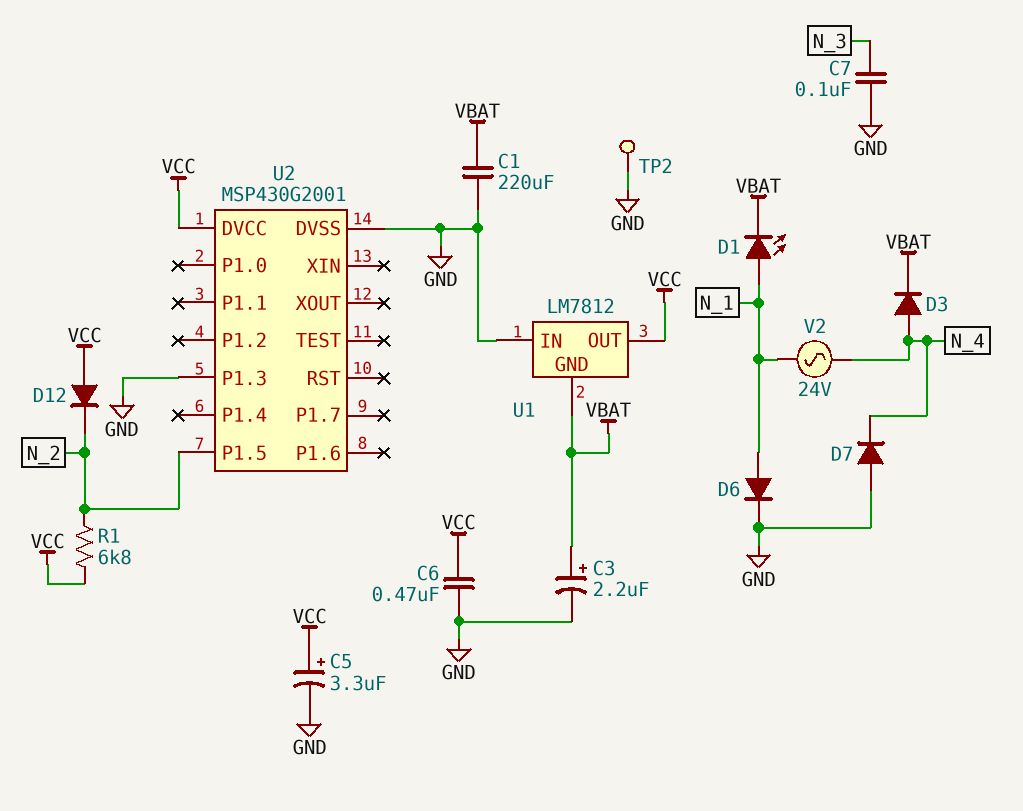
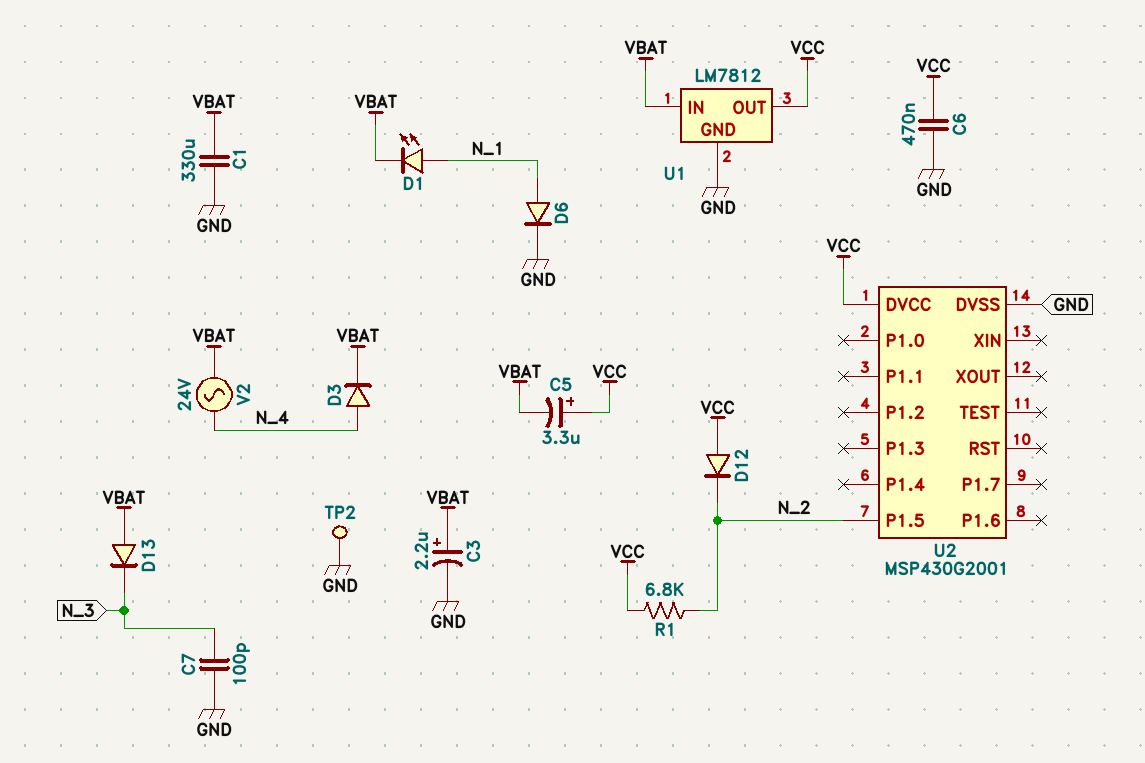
C1: 220uF (GND, VBAT) -> 330uF (GND, VBAT)
C5: 3.3uF (plus VCC, minus GND) -> 3.3uF (plus VCC, minus VBAT)
C7: 100nF (GND, N_3) -> 100pF (GND, N_3)
D7: diode (A GND, K N_4) -> none
D13: none -> diode (A VBAT, K N_3)
U1 pin GND: VBAT -> GND
U1 pin IN: GND -> VBAT
U2 pin P1.3: GND -> none
V2: AC 24V (N_1, N_4) -> AC 24V (N_4, VBAT)

